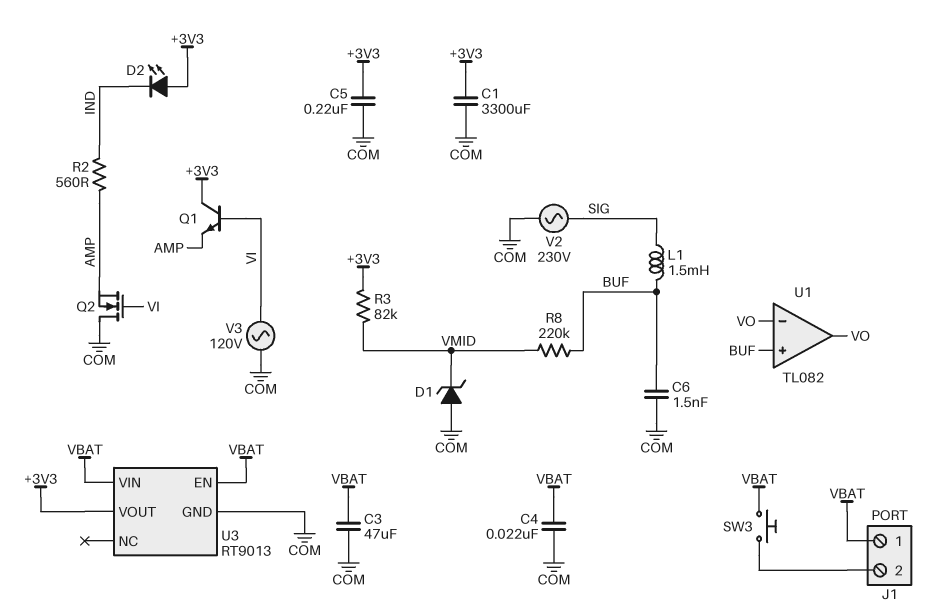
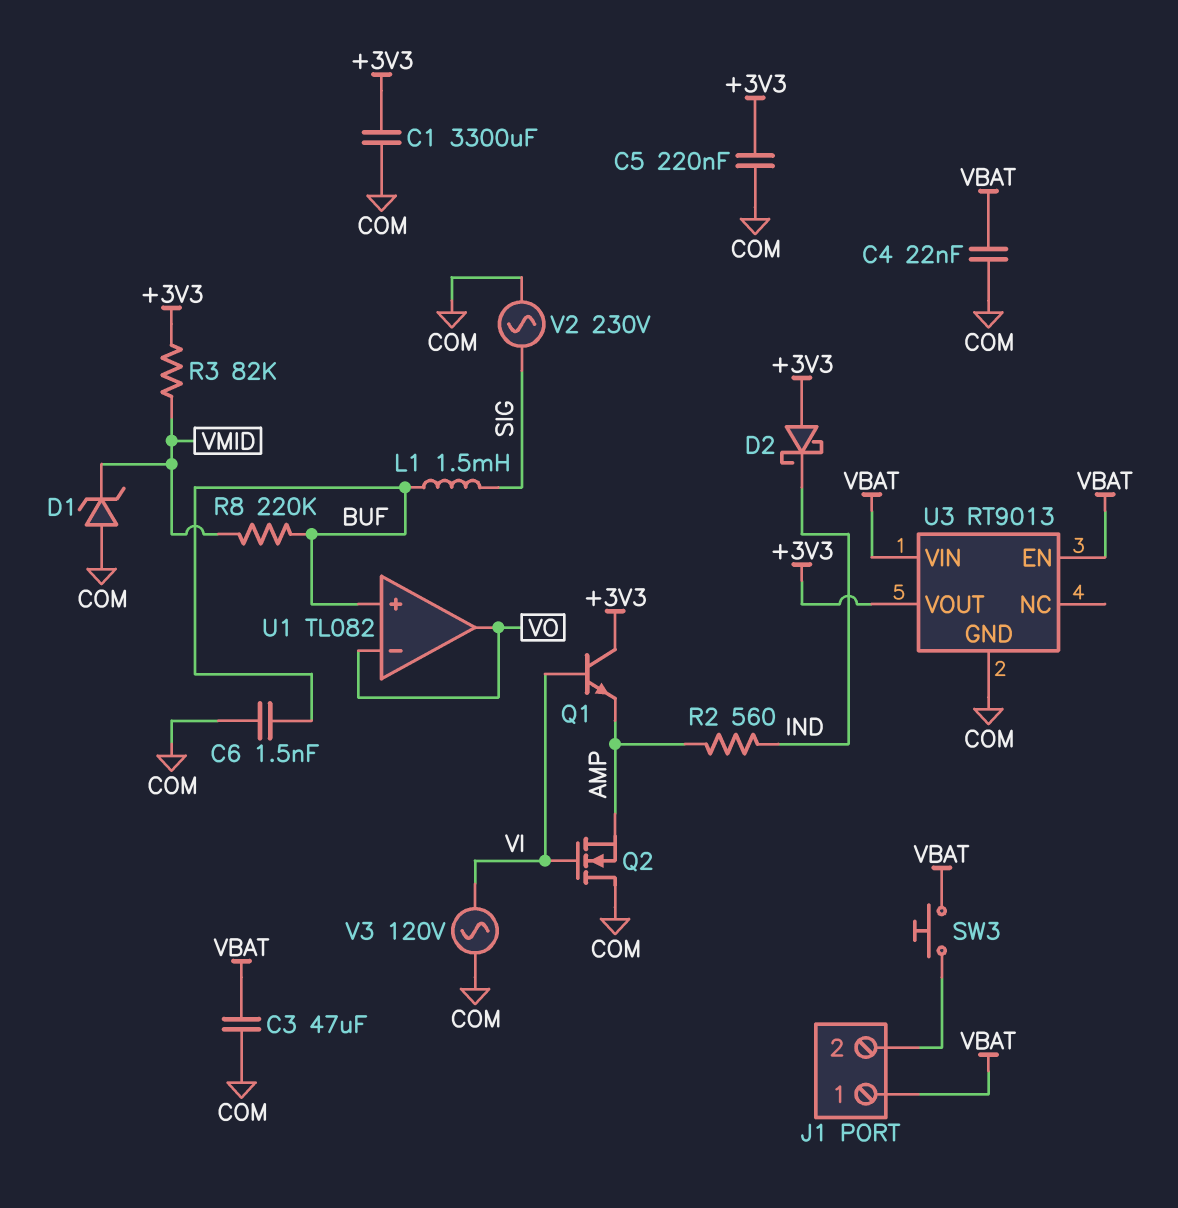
D2: LED (A +3V3, K IND) -> schottky (A +3V3, K IND)

